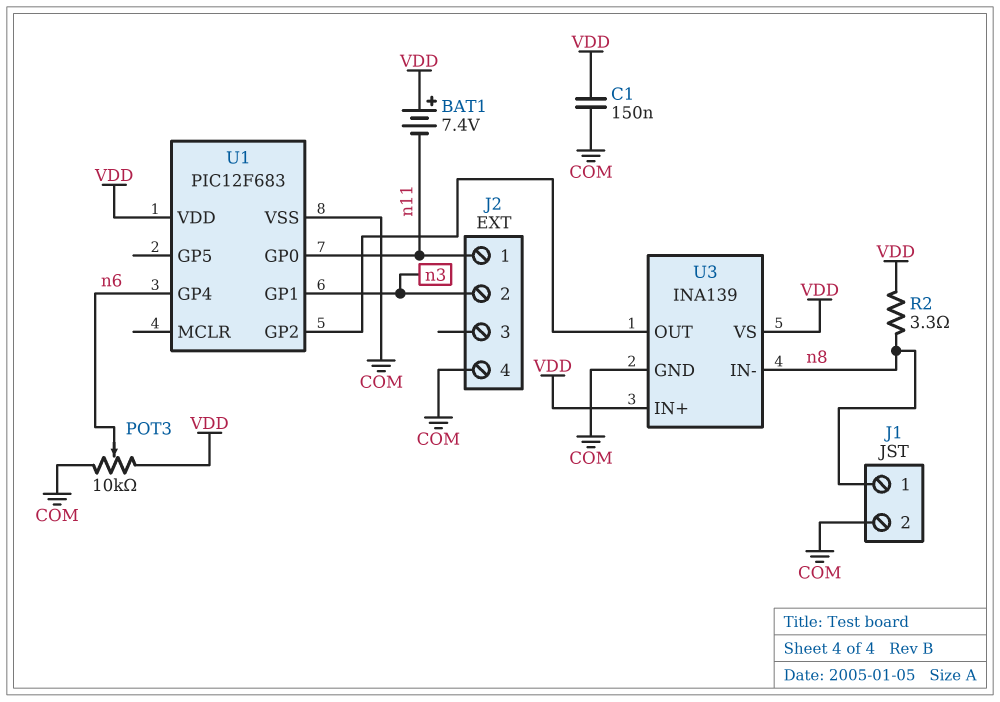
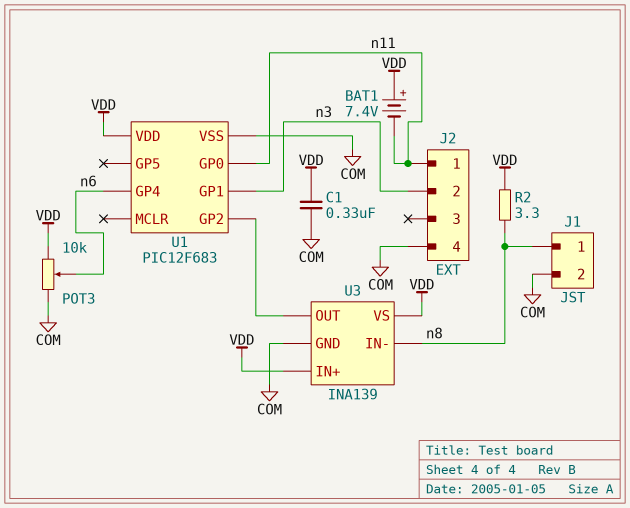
C1: 150nF (COM, VDD) -> 330nF (COM, VDD)

